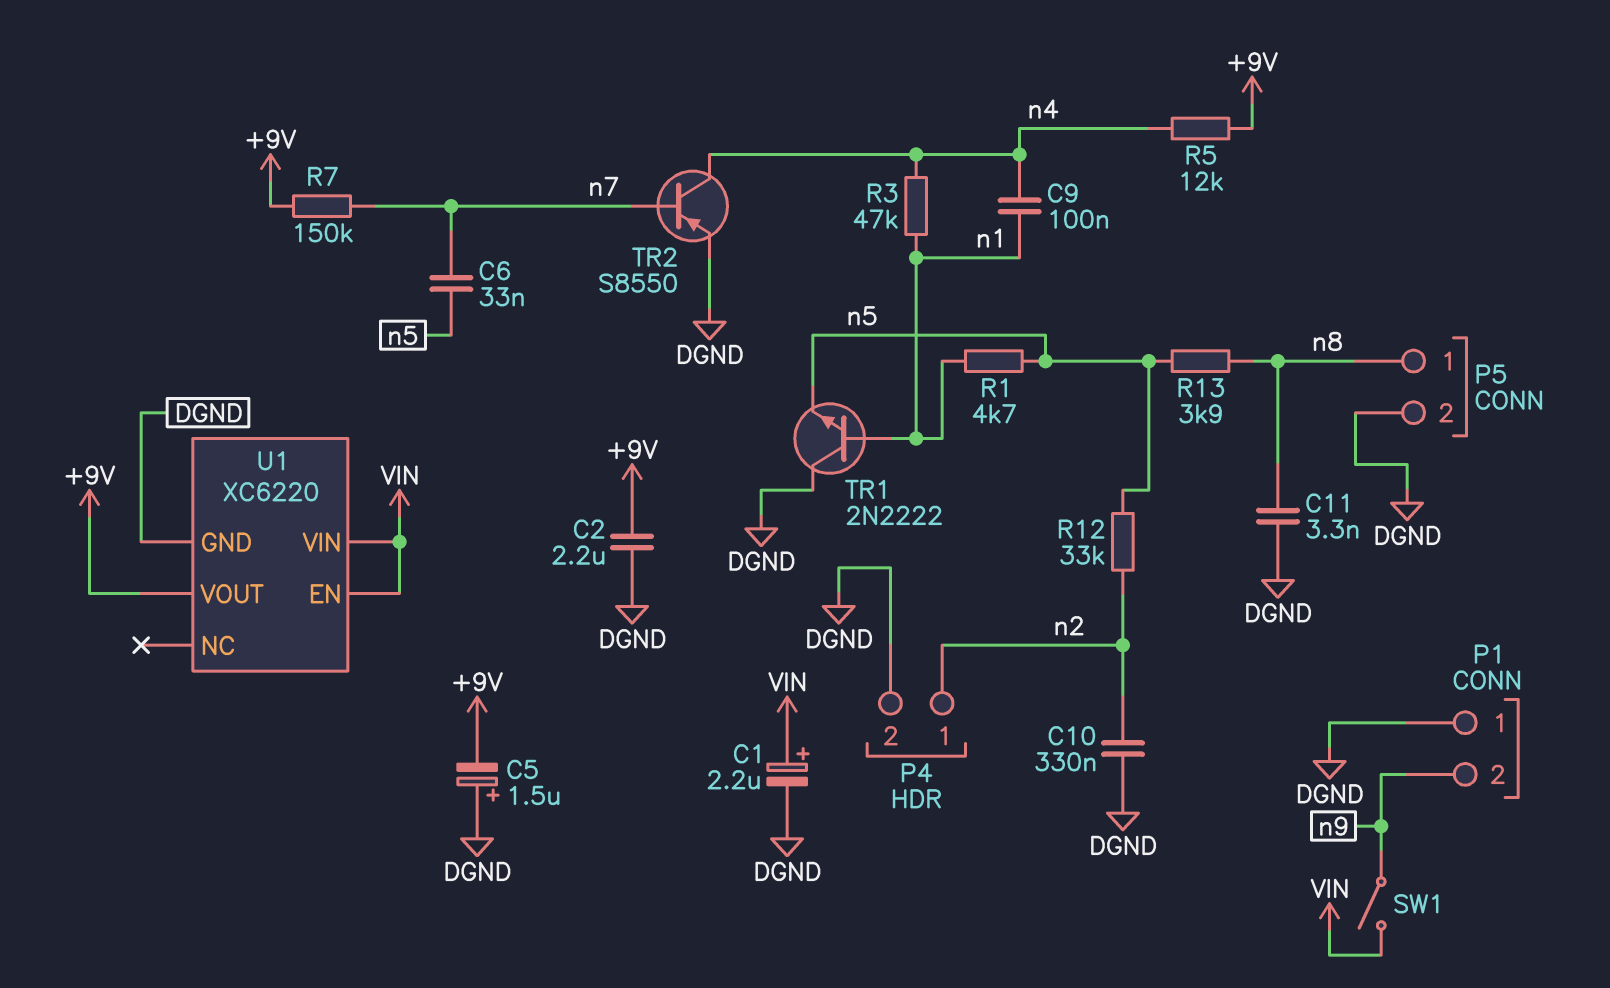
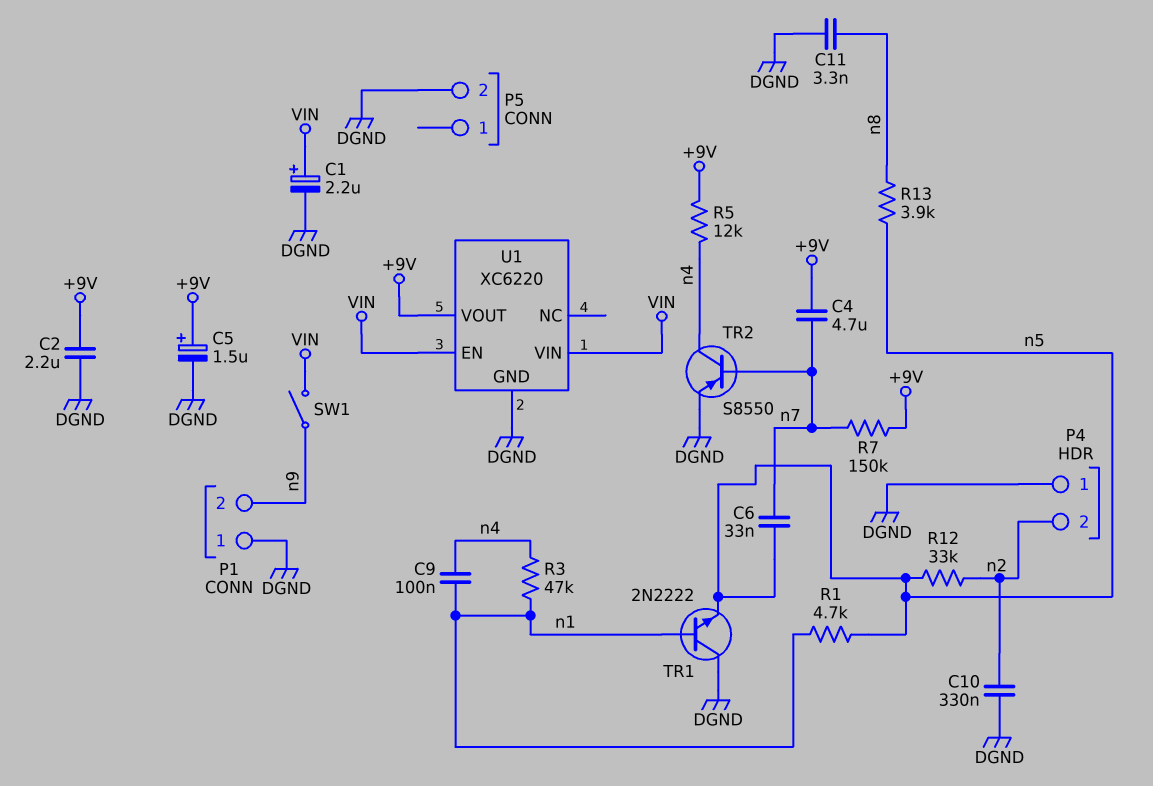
C4: none -> 4.7uF (+9V, n7)
C5: 1.5uF (plus DGND, minus +9V) -> 1.5uF (plus +9V, minus DGND)
P4 pin 1: n2 -> DGND
P4 pin 2: DGND -> n2
P5 pin 1: n8 -> none

